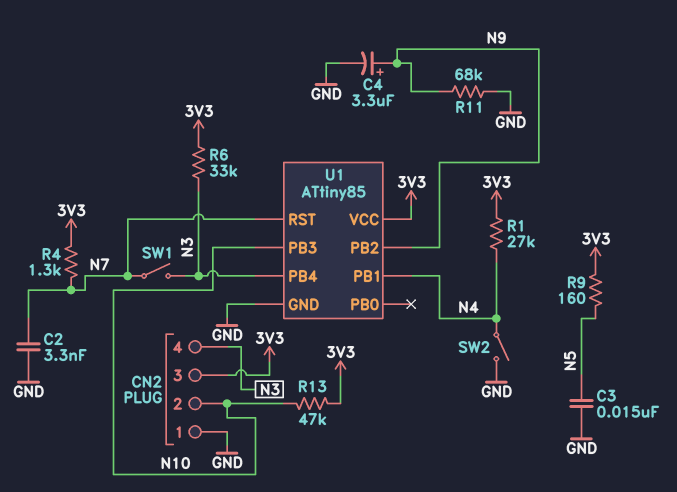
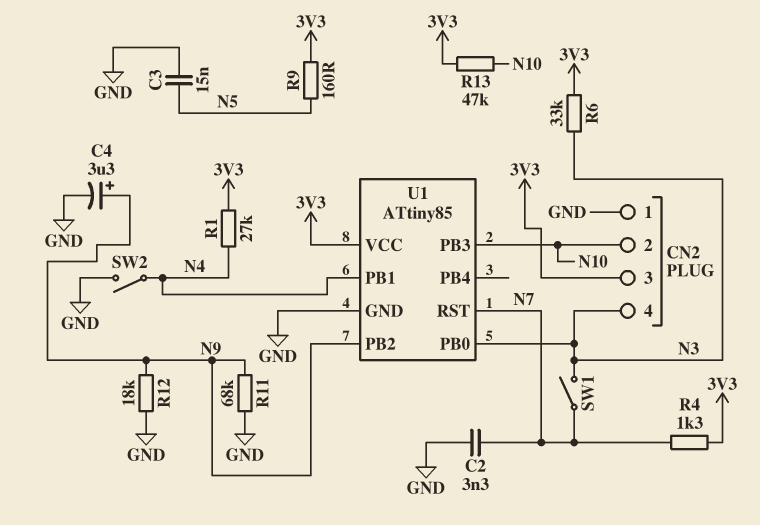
R12: none -> 18k (GND, N9)
U1 pin PB0: none -> N3
U1 pin PB4: N3 -> none

